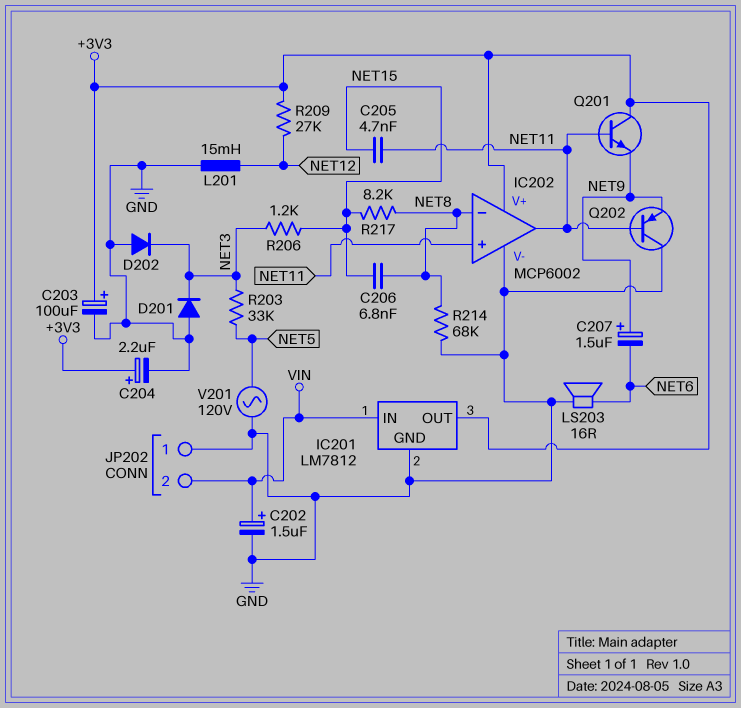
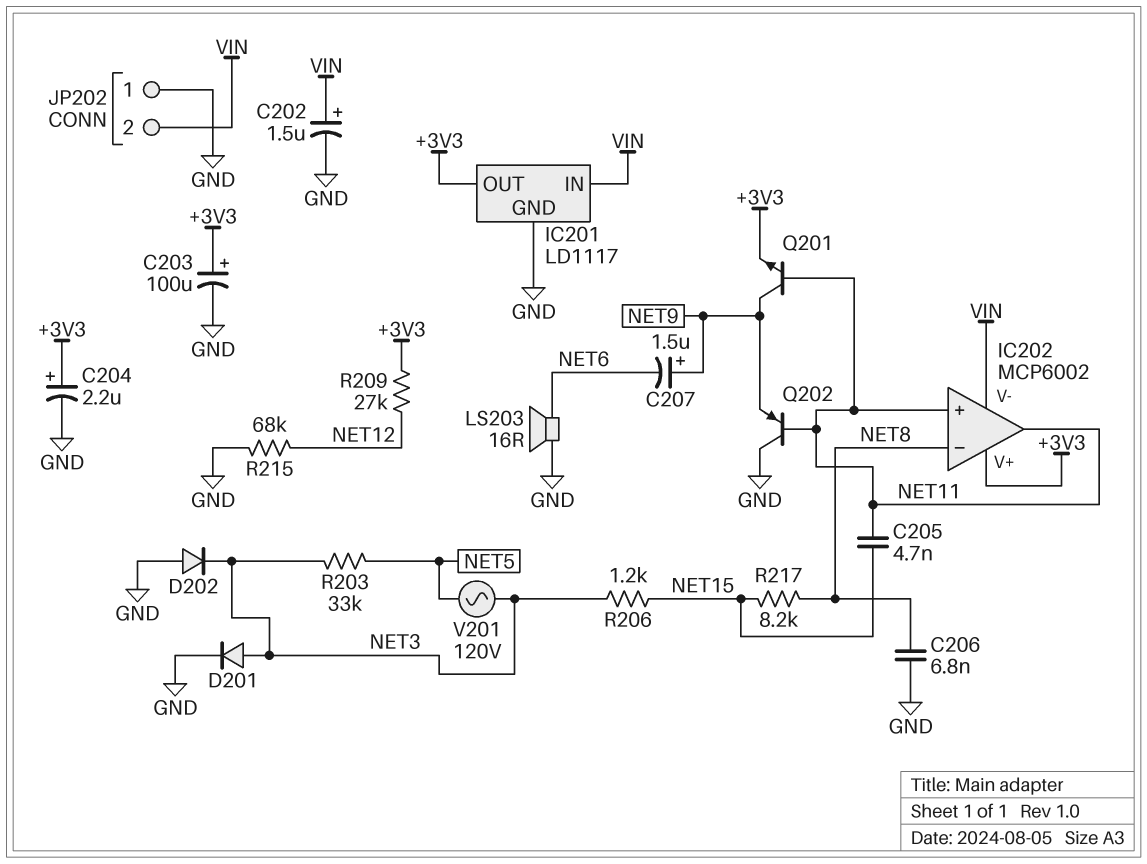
C206: 6.8nF (NET8, NET15) -> 6.8nF (GND, NET8)
D201: diode (A GND, K NET3) -> diode (A NET3, K GND)
IC201: LM7812 -> LD1117
IC202 pin V-: GND -> VIN
L201: 15mH (GND, NET12) -> none
Q201: NPN (B NET11, C +3V3, E NET9) -> NPN (B NET11, C NET9, E +3V3)
R214: 68k (GND, NET8) -> none
R215: none -> 68k (GND, NET12)
V201: AC 120V (GND, NET5) -> AC 120V (NET3, NET5)

